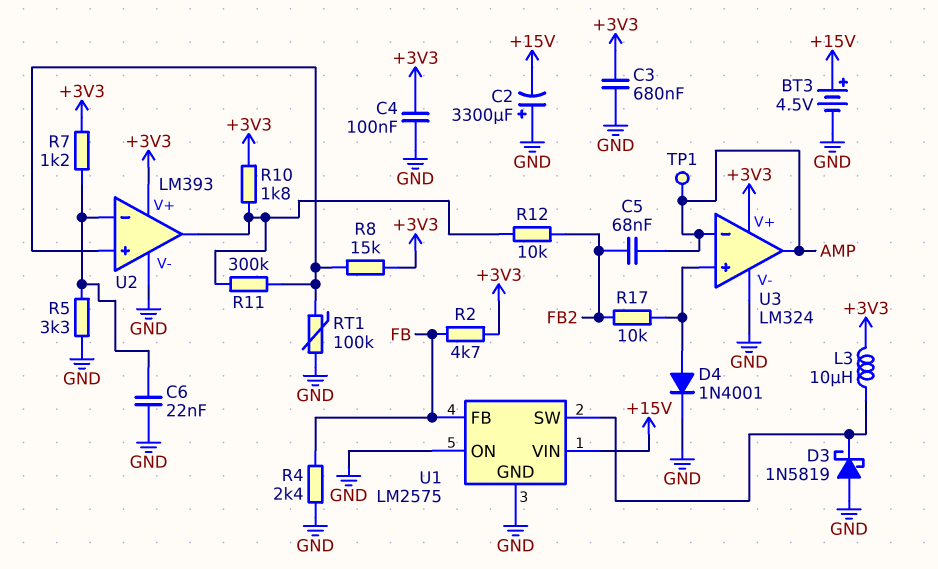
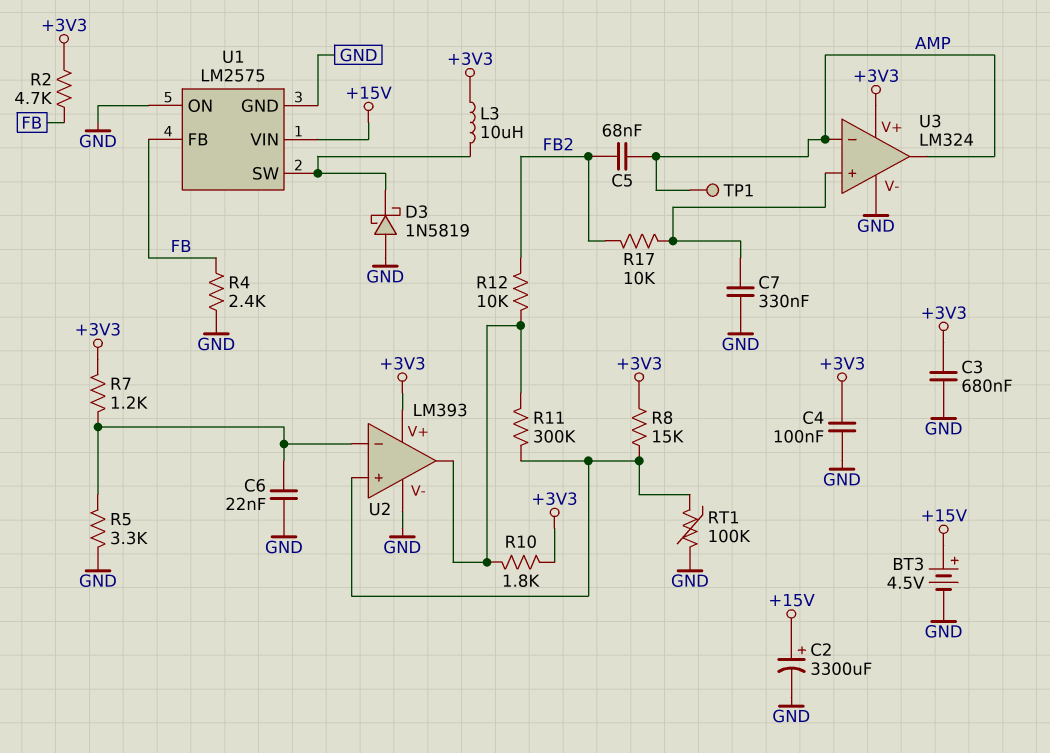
C2: 3300uF (plus GND, minus +15V) -> 3300uF (plus +15V, minus GND)
C7: none -> 330nF (GND, U3/in+)
D4: diode 1N4001 (A U3/in+, K GND) -> none

